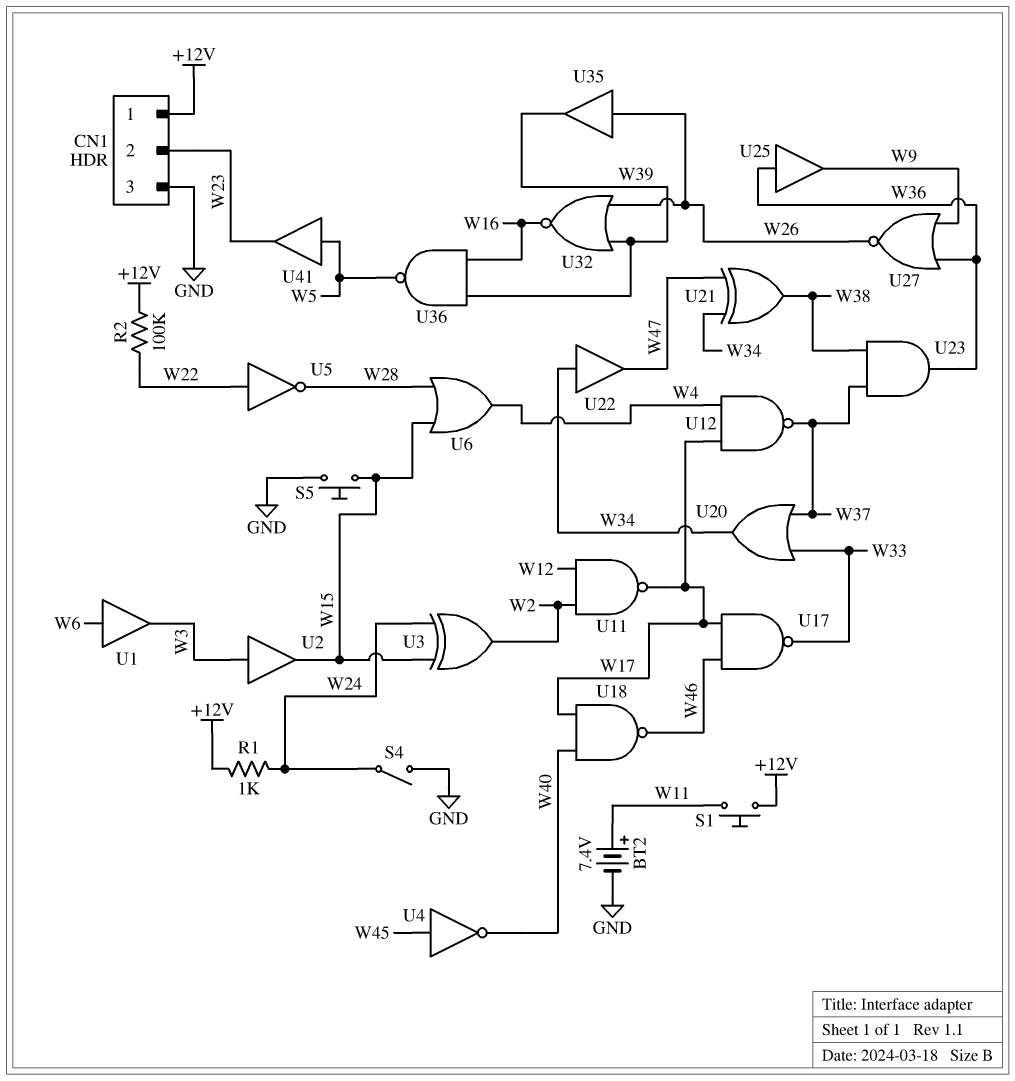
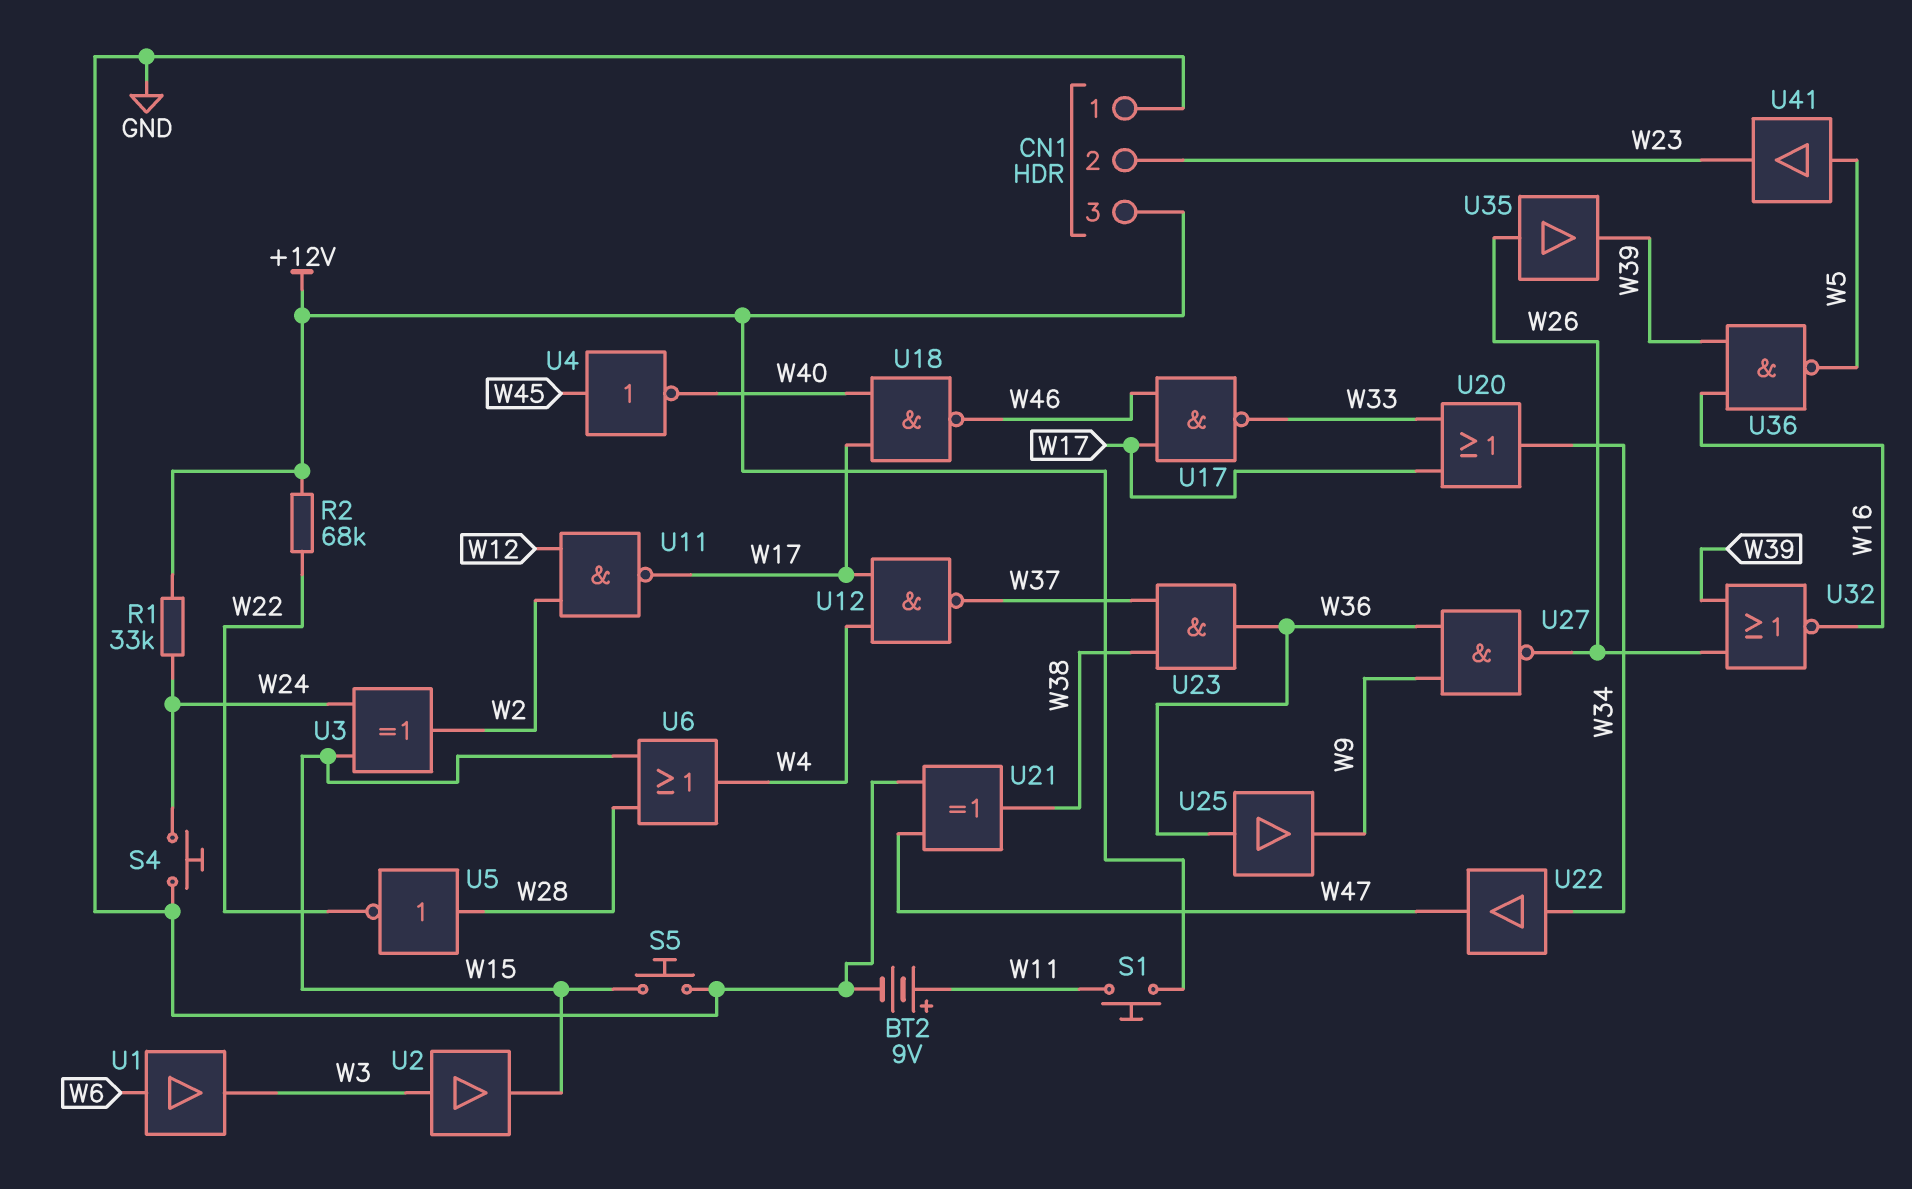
BT2: 7.4V (plus W11, minus GND) -> 9V (plus W11, minus GND)
CN1 pin 1: +12V -> GND
CN1 pin 3: GND -> +12V
R1: 1k (+12V, W24) -> 33k (+12V, W24)
R2: 100k (+12V, W22) -> 68k (+12V, W22)
S4: switch (GND, W24) -> button (GND, W24)
U5: NOT (in W22, out W28) -> NOT (in W28, out W22)
U20: OR (in W33, in W37, out W34) -> OR (in W17, in W33, out W34)
U21: XOR (in W34, in W47, out W38) -> XOR (in GND, in W47, out W38)
U27: NOR (in W9, in W36, out W26) -> NAND (in W9, in W36, out W26)

